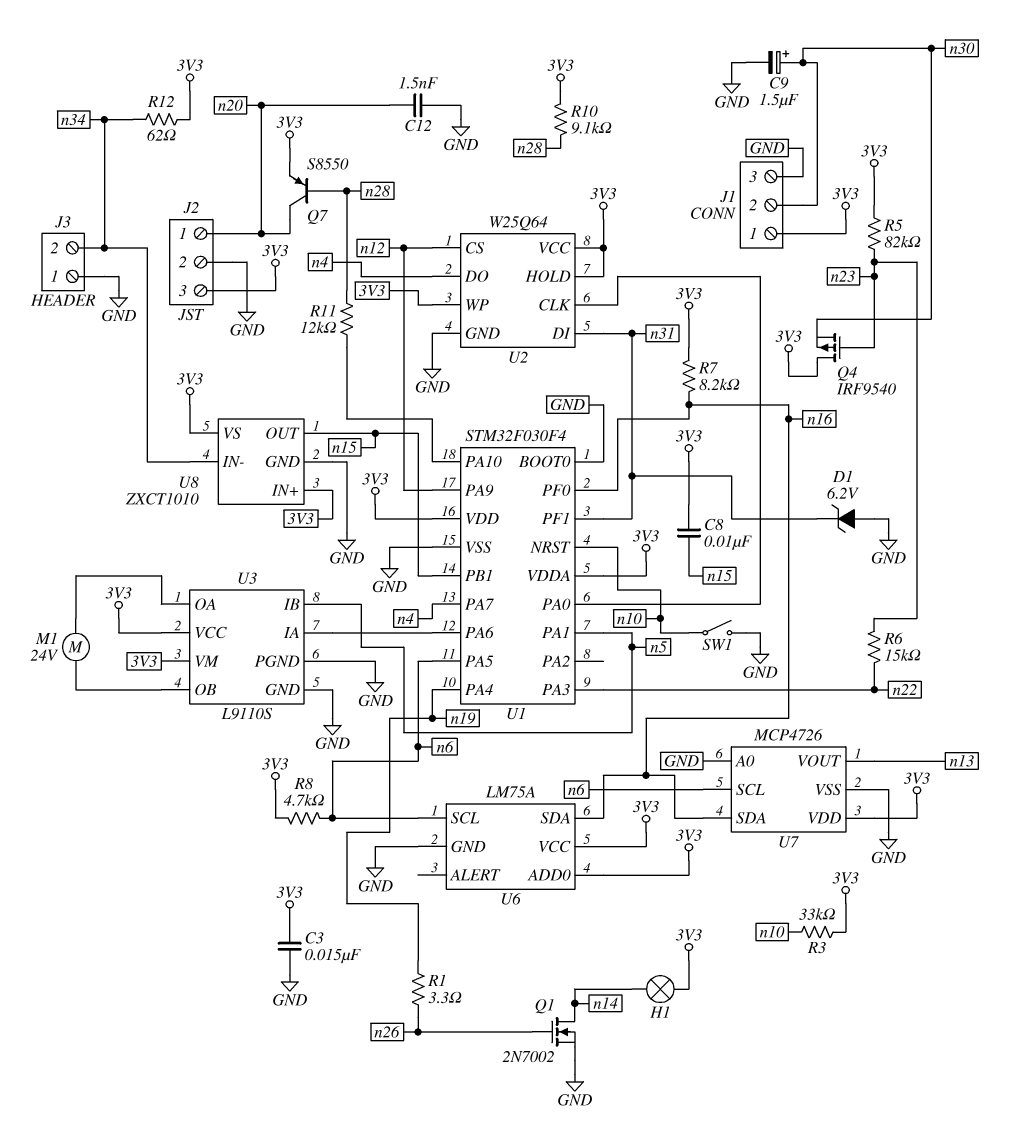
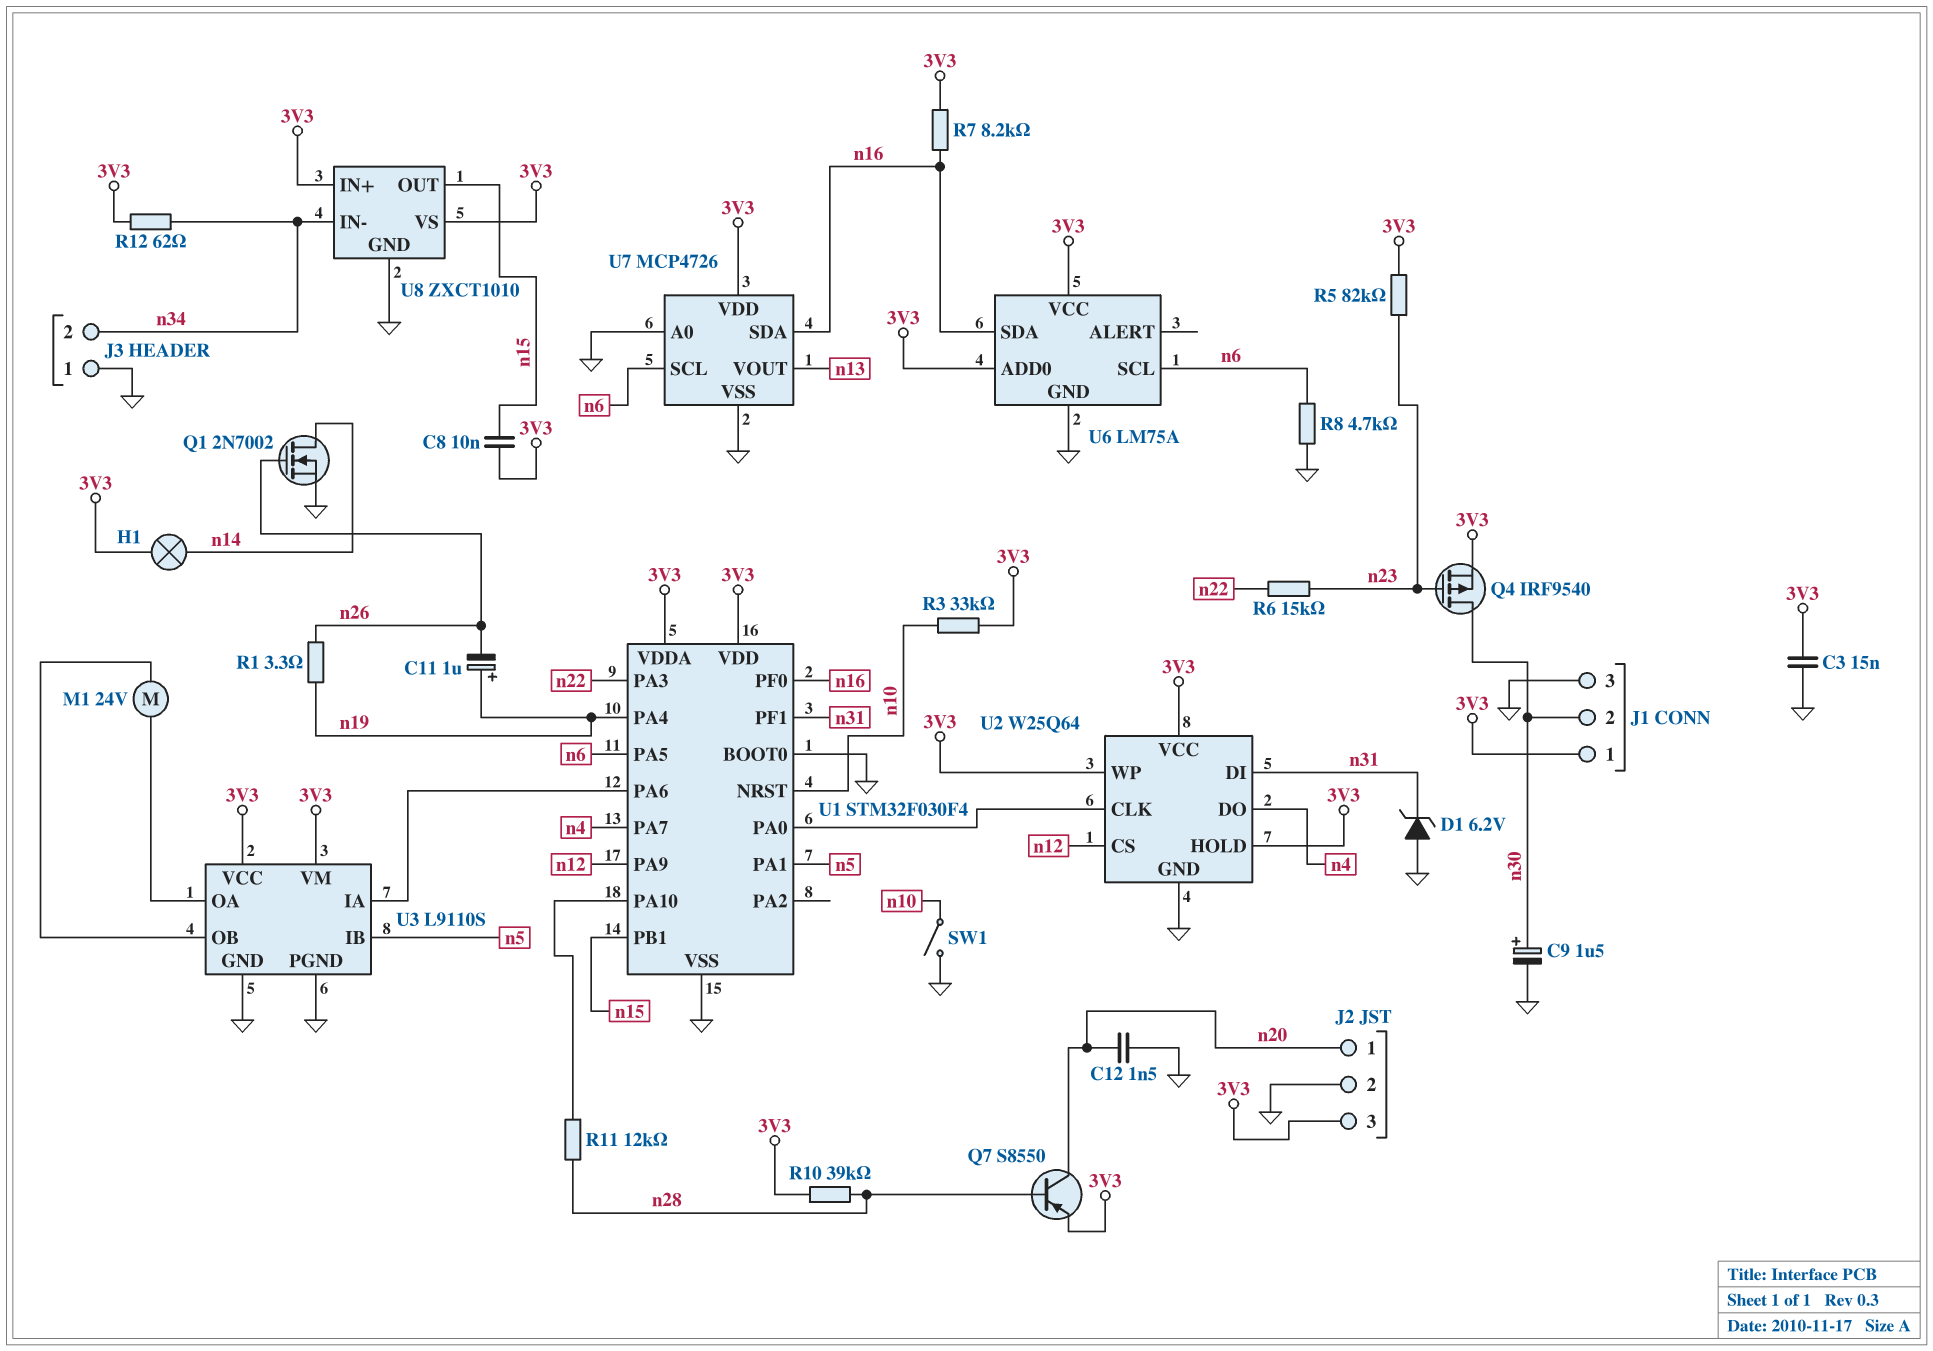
C11: none -> 1uF (plus n19, minus n26)
Q4: PMOS IRF9540 (G n23, D 3V3, S n30) -> PMOS IRF9540 (G n23, D n30, S 3V3)
R8: 4.7k (3V3, n6) -> 4.7k (GND, n6)
R10: 9.1k (3V3, n28) -> 39k (3V3, n28)

